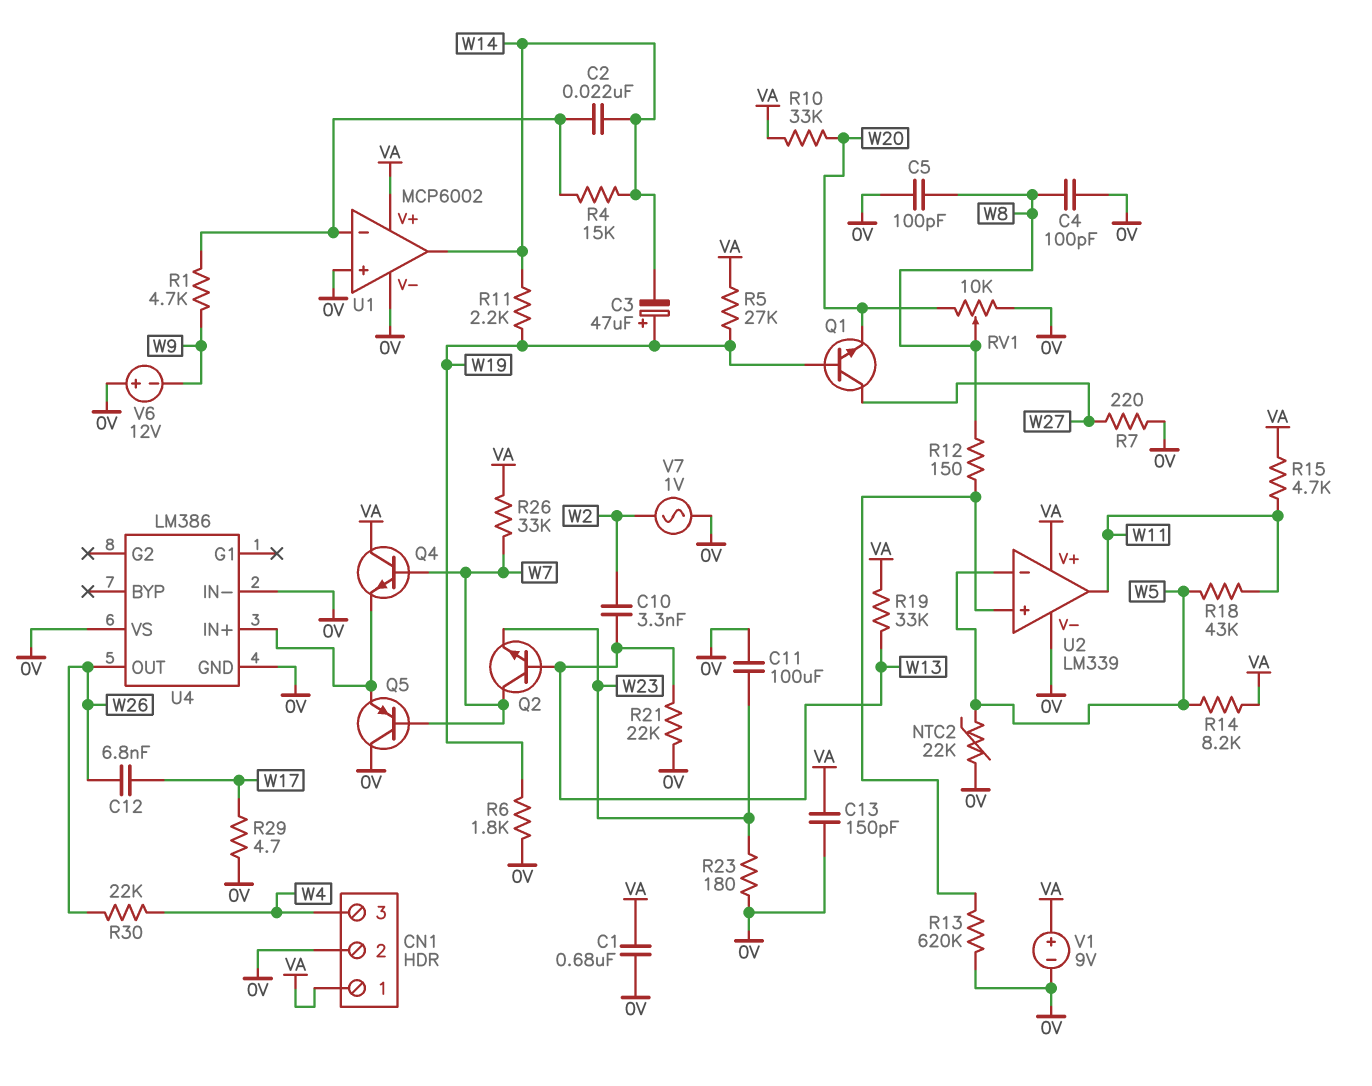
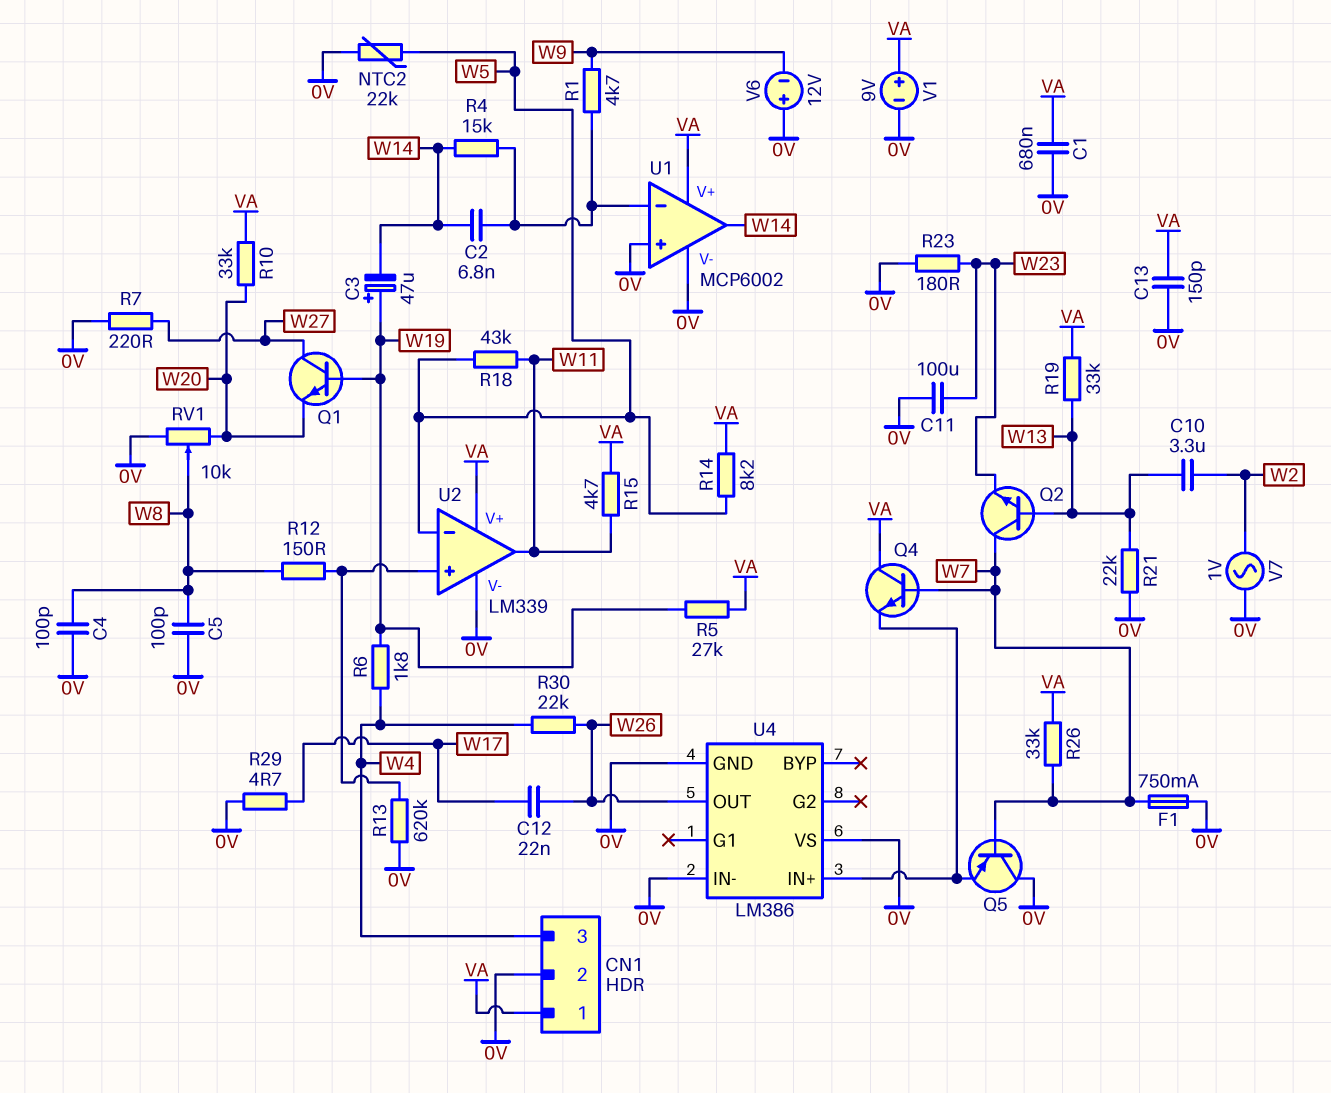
C2: 22nF (U1/in-, W14) -> 6.8nF (U1/in-, W14)
C10: 3.3nF (W2, W13) -> 3.3uF (W2, W13)
C12: 6.8nF (W17, W26) -> 22nF (W17, W26)
F1: none -> 750mA (0V, W7)
R6: 1.8k (0V, W19) -> 1.8k (W4, W19)
R11: 2.2k (W14, W19) -> none

